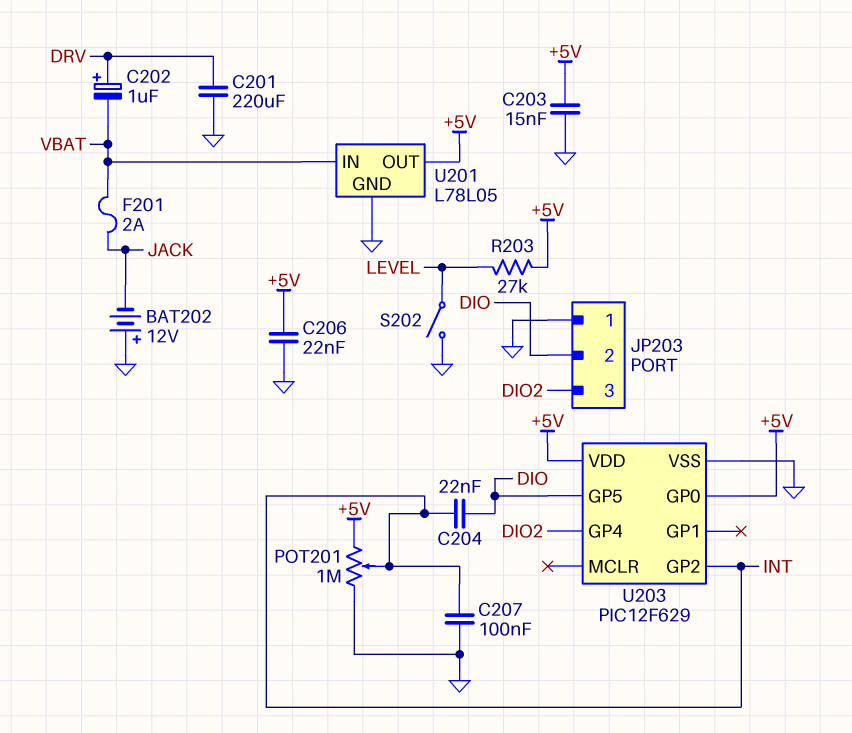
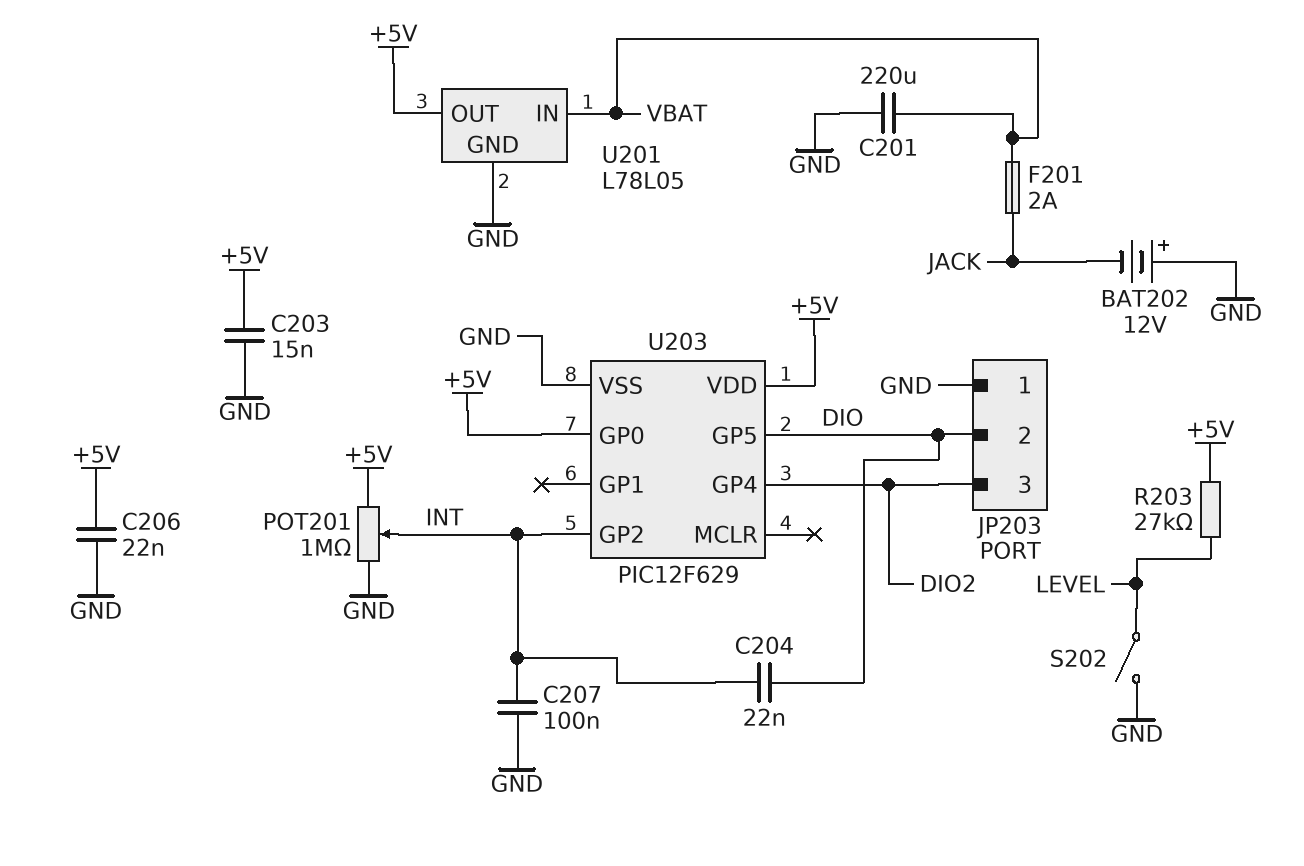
C201: 220uF (DRV, GND) -> 220uF (GND, VBAT)
C202: 1uF (plus DRV, minus VBAT) -> none

